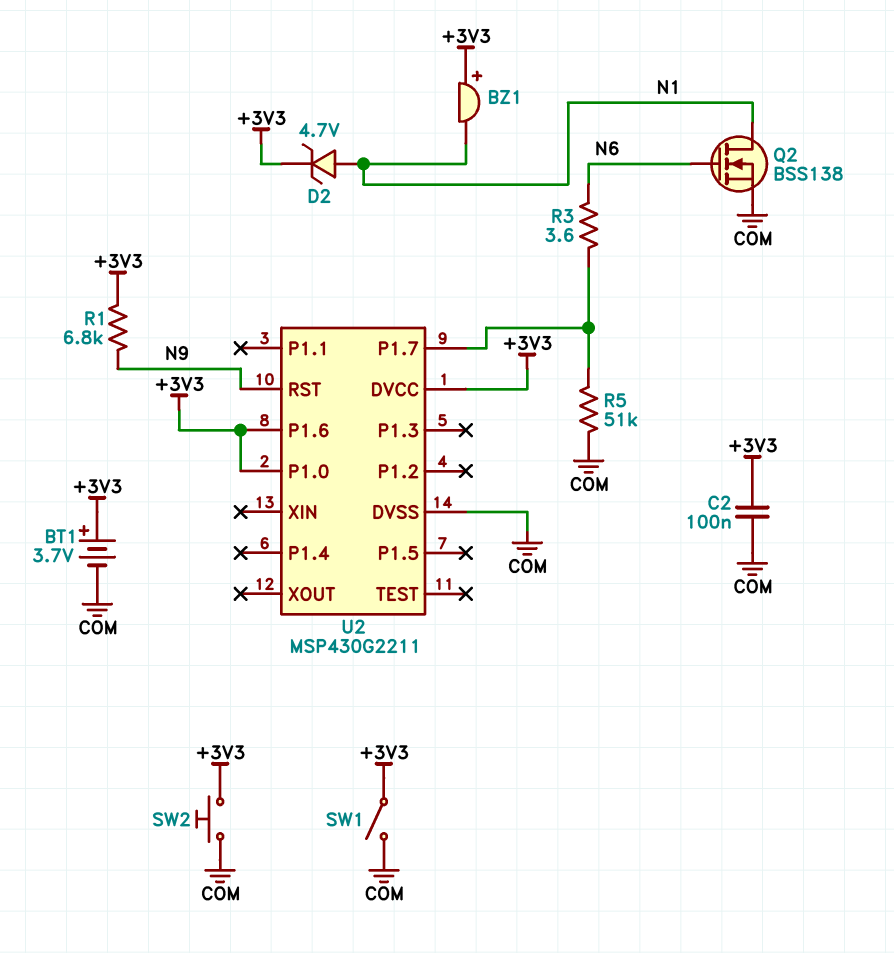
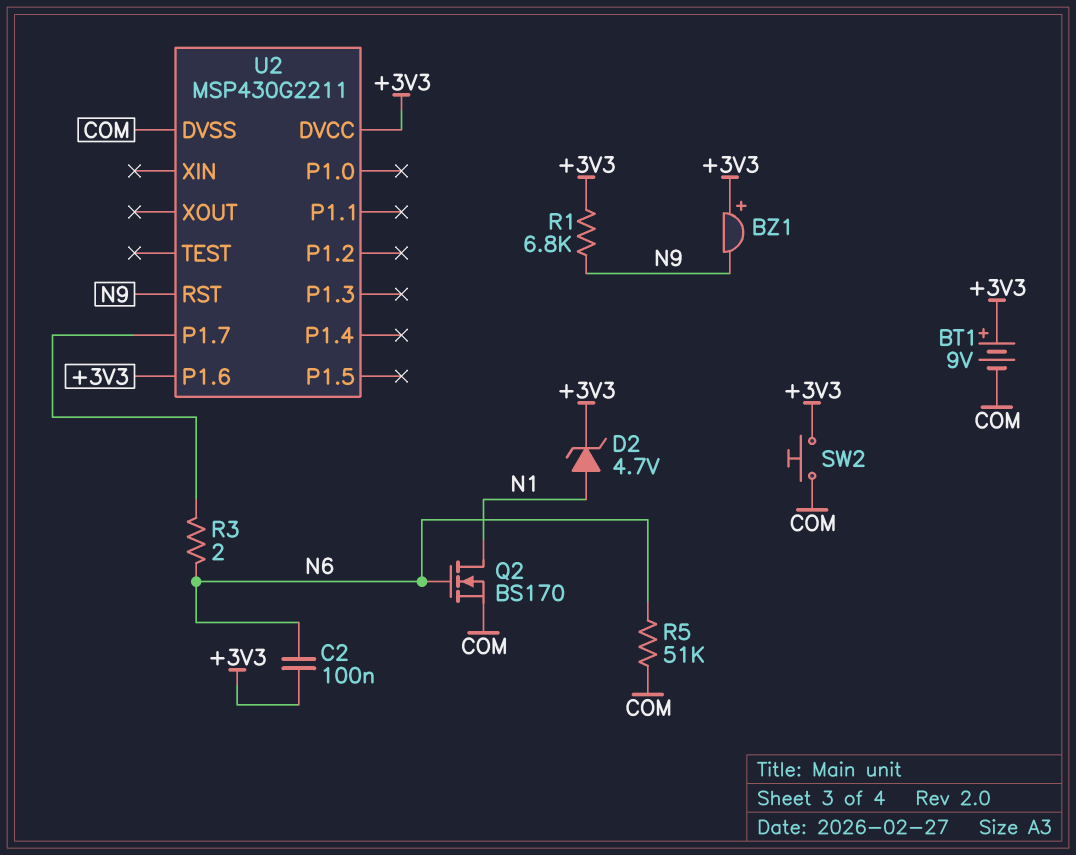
BT1: 3.7V (plus +3V3, minus COM) -> 9V (plus +3V3, minus COM)
BZ1: buzzer (plus +3V3, minus N1) -> buzzer (plus +3V3, minus N9)
C2: 100nF (+3V3, COM) -> 100nF (+3V3, N6)
Q2: NMOS BSS138 (G N6, D N1, S COM) -> NMOS BS170 (G N6, D N1, S COM)
R3: 3.6 (N6, U2/P1.7) -> 2 (N6, U2/P1.7)
R5: 51k (COM, U2/P1.7) -> 51k (COM, N6)
SW1: switch (+3V3, COM) -> none
U2 pin P1.0: +3V3 -> none

